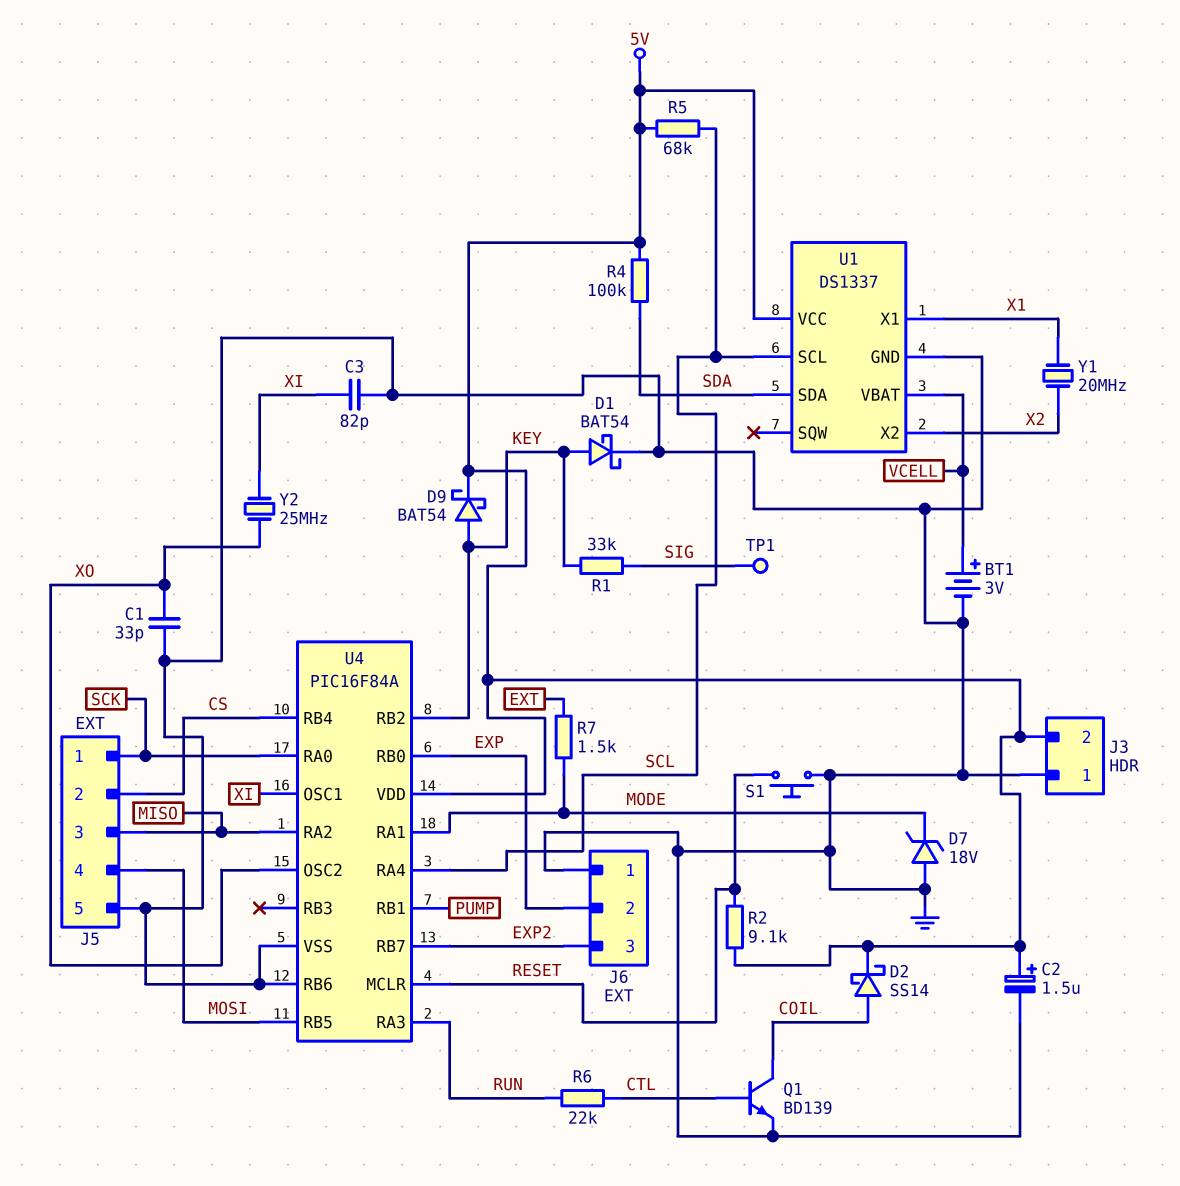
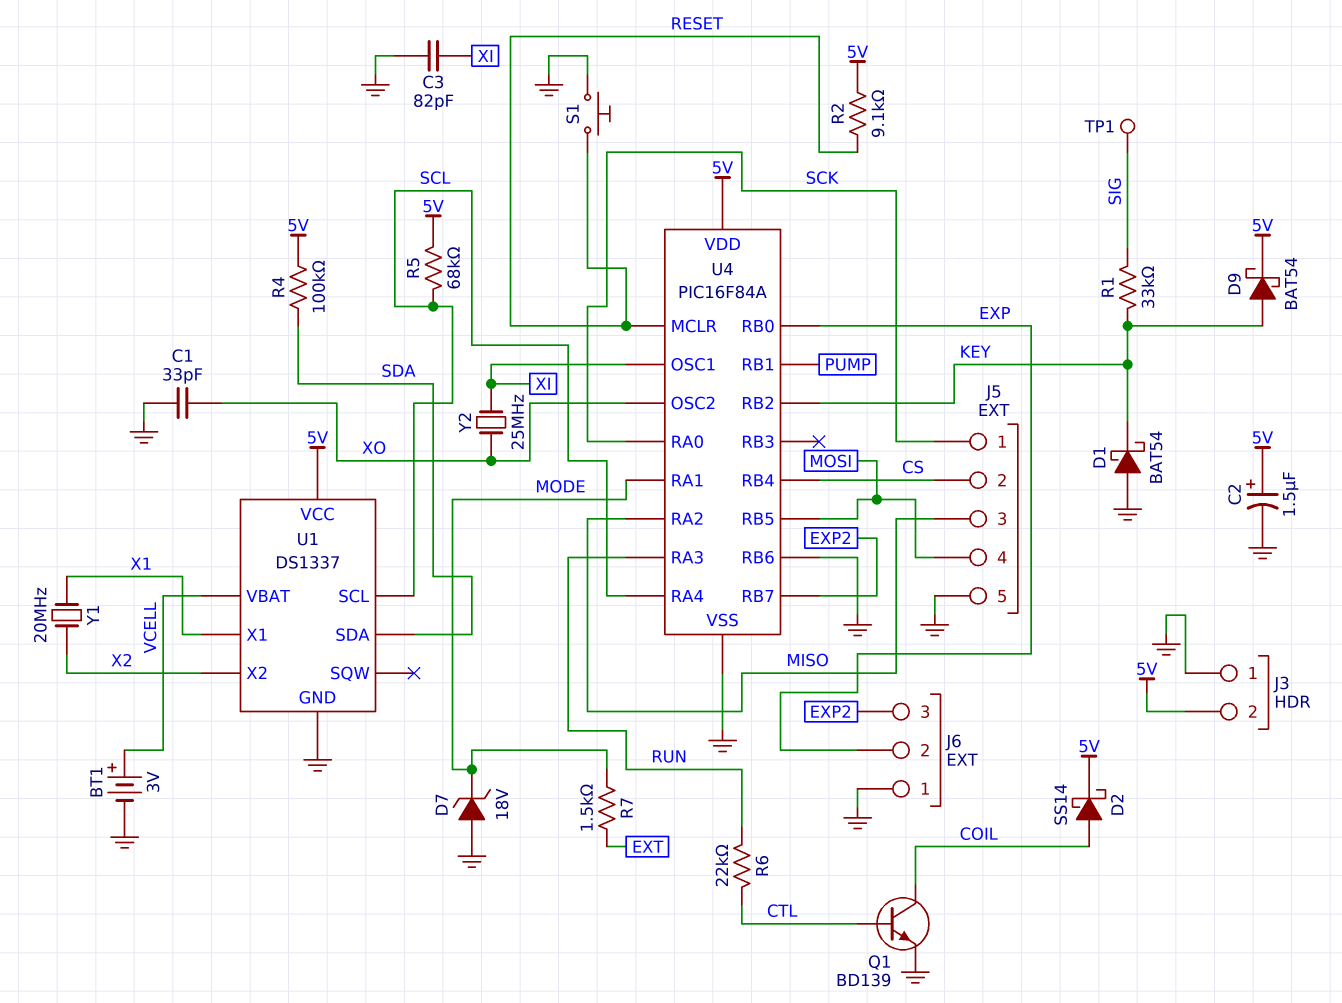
D1: schottky BAT54 (A KEY, K GND) -> schottky BAT54 (A GND, K KEY)

